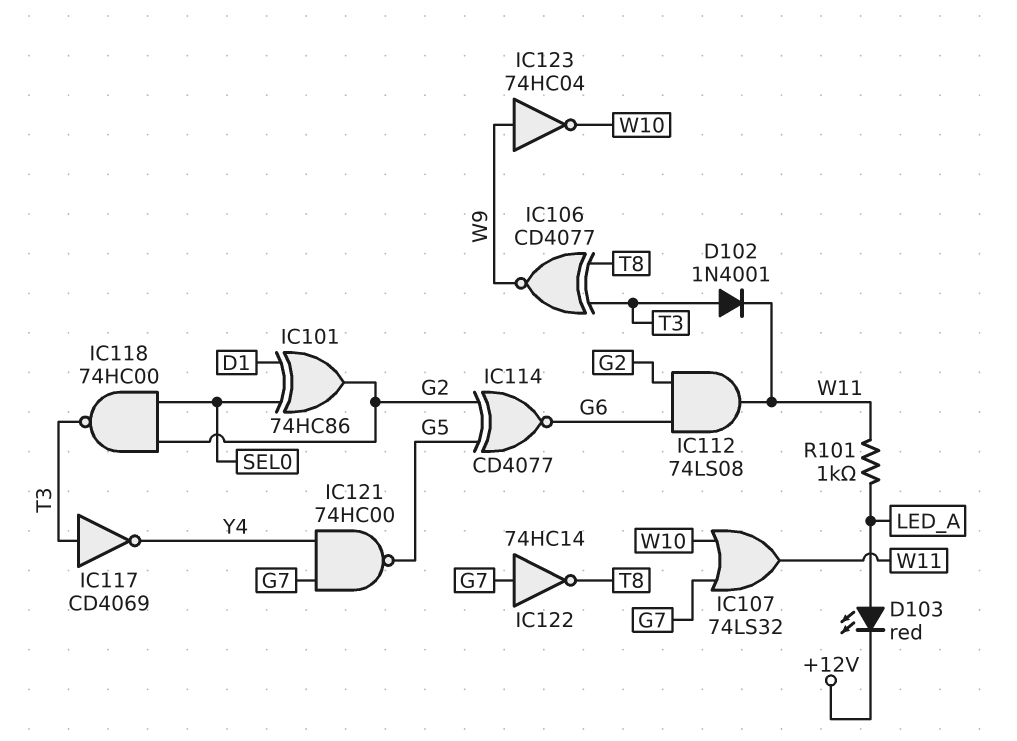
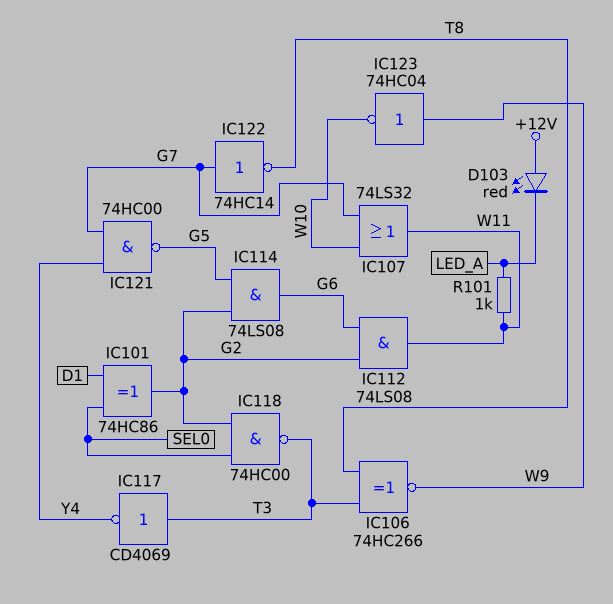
D102: diode 1N4001 (A T3, K W11) -> none
D103: LED red (A LED_A, K +12V) -> LED red (A +12V, K LED_A)
IC106: XNOR CD4077 (in T3, in T8, out W9) -> XNOR 74HC266 (in T3, in T8, out W9)
IC114: XNOR CD4077 (in G2, in G5, out G6) -> AND 74LS08 (in G2, in G5, out G6)

